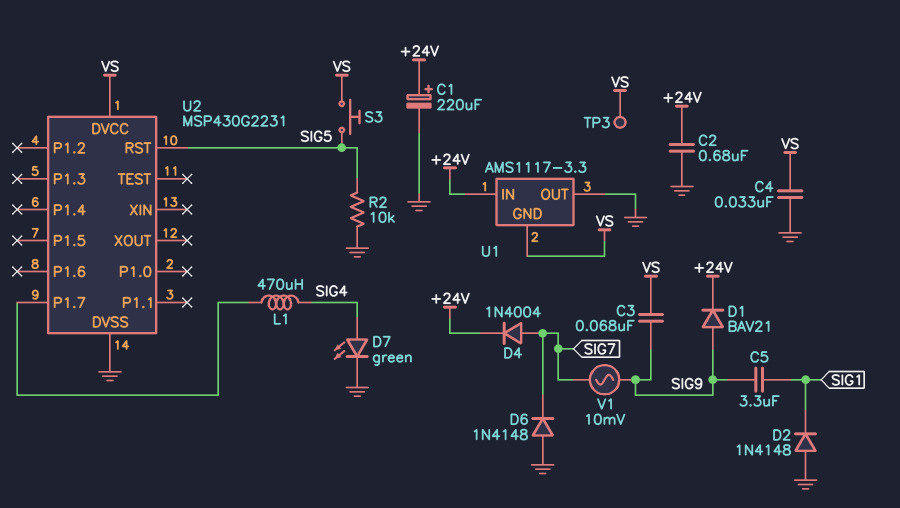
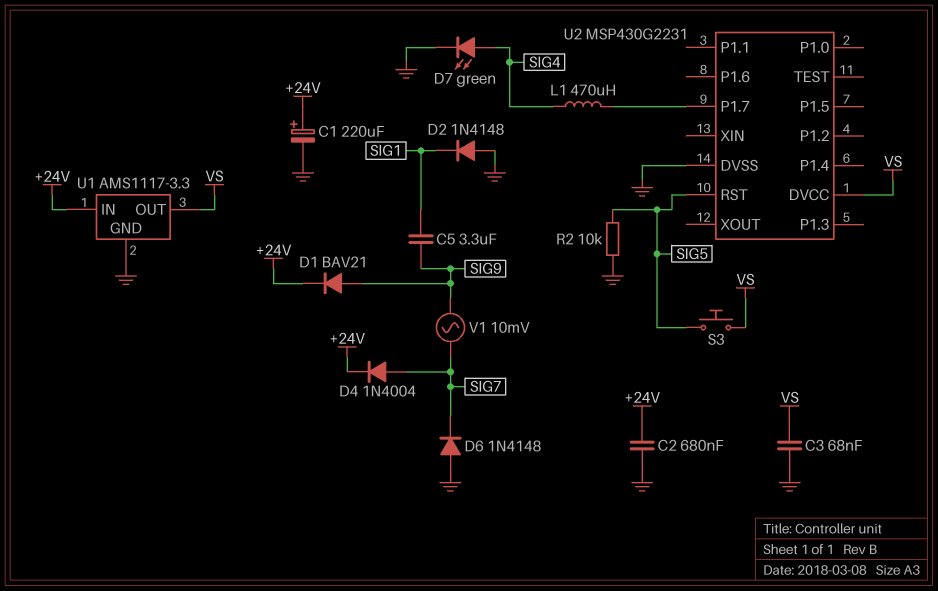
C3: 68nF (SIG9, VS) -> 68nF (GND, VS)
C4: 33nF (GND, VS) -> none
TP3: test point (VS) -> none
U1 pin GND: VS -> GND
U1 pin OUT: GND -> VS

